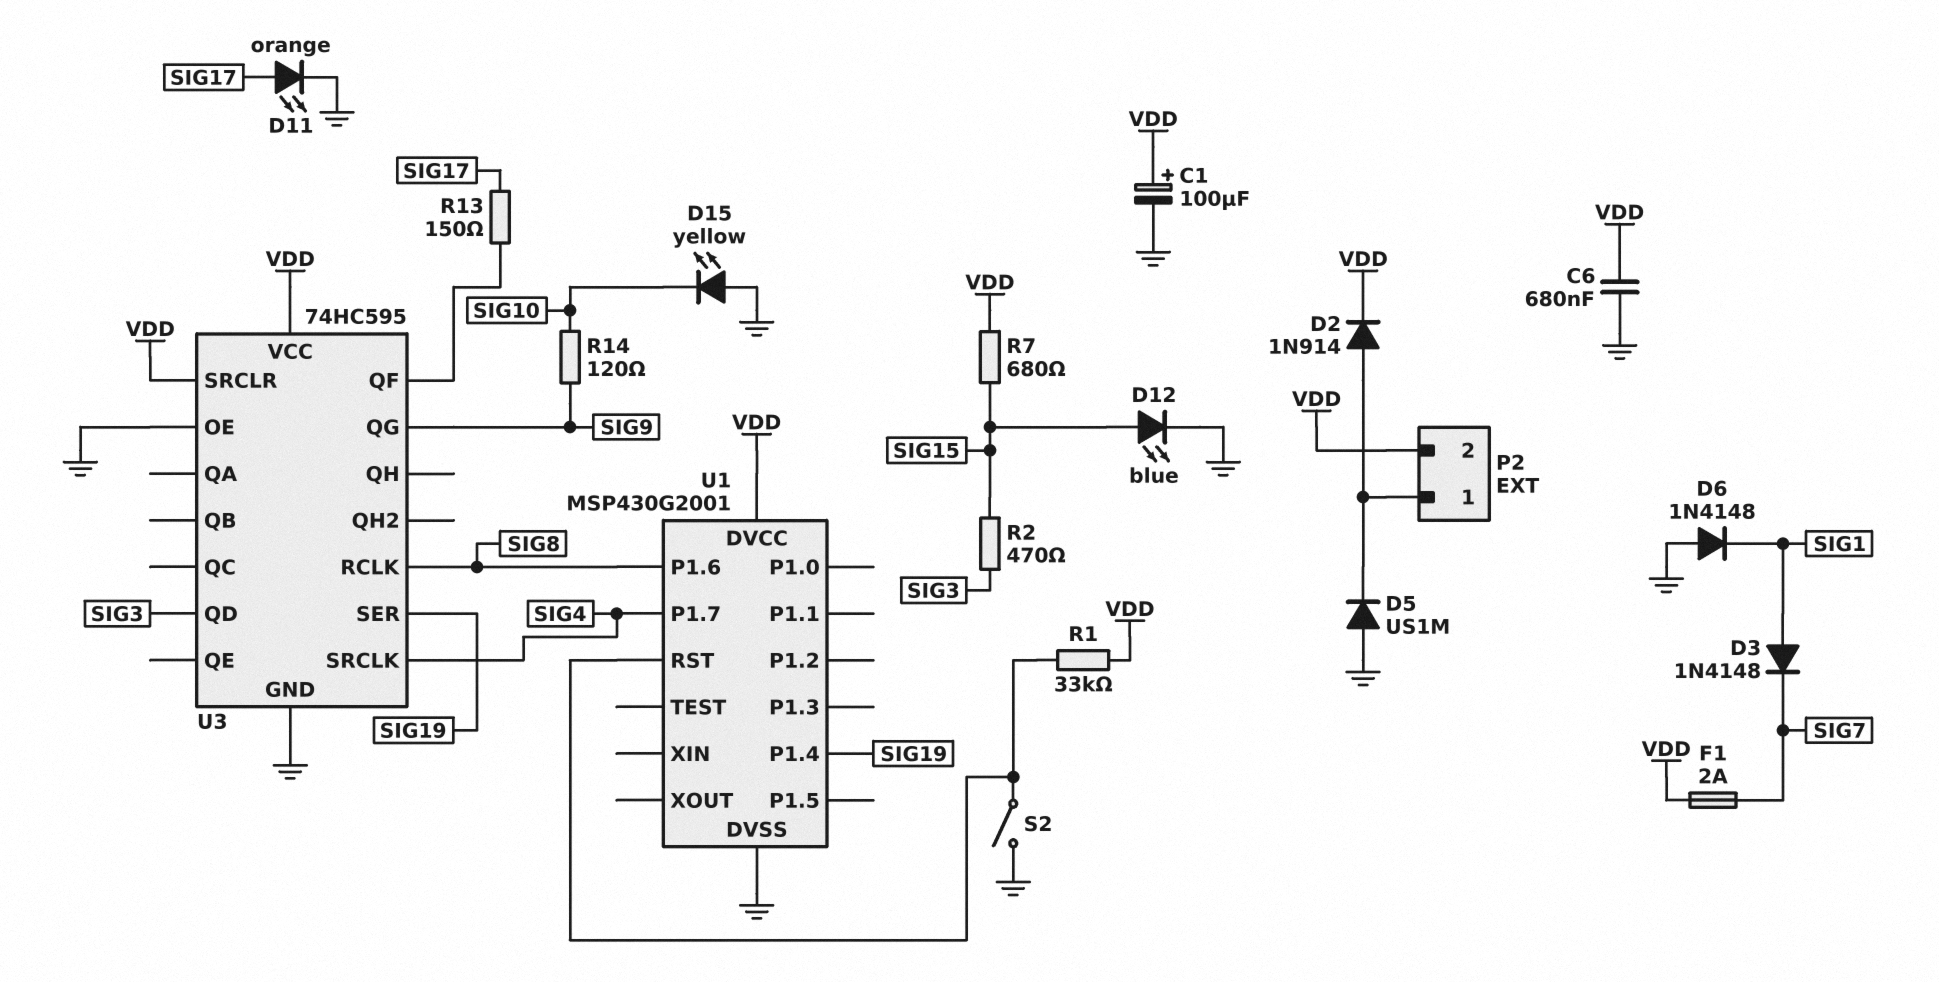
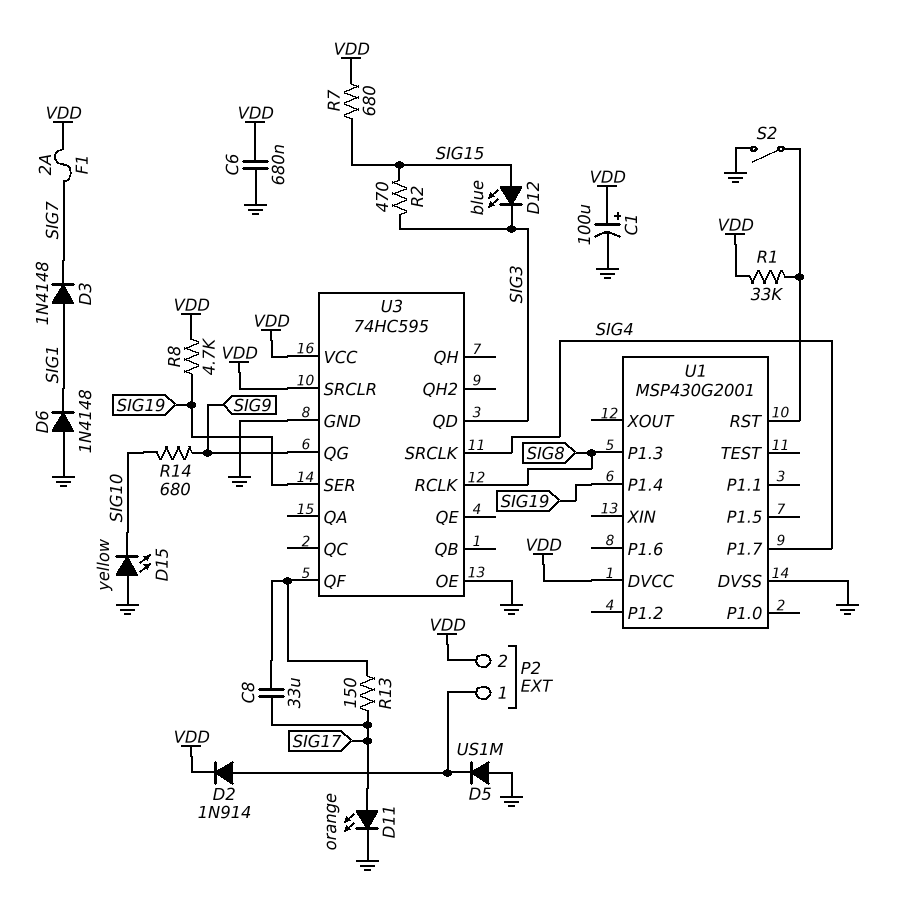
C8: none -> 33uF (SIG17, U3/QF)
D12: LED blue (A SIG15, K GND) -> LED blue (A SIG15, K SIG3)
R8: none -> 4.7k (SIG19, VDD)
R14: 120 (SIG9, SIG10) -> 680 (SIG9, SIG10)
U1 pin P1.3: none -> SIG8
U1 pin P1.6: SIG8 -> none

